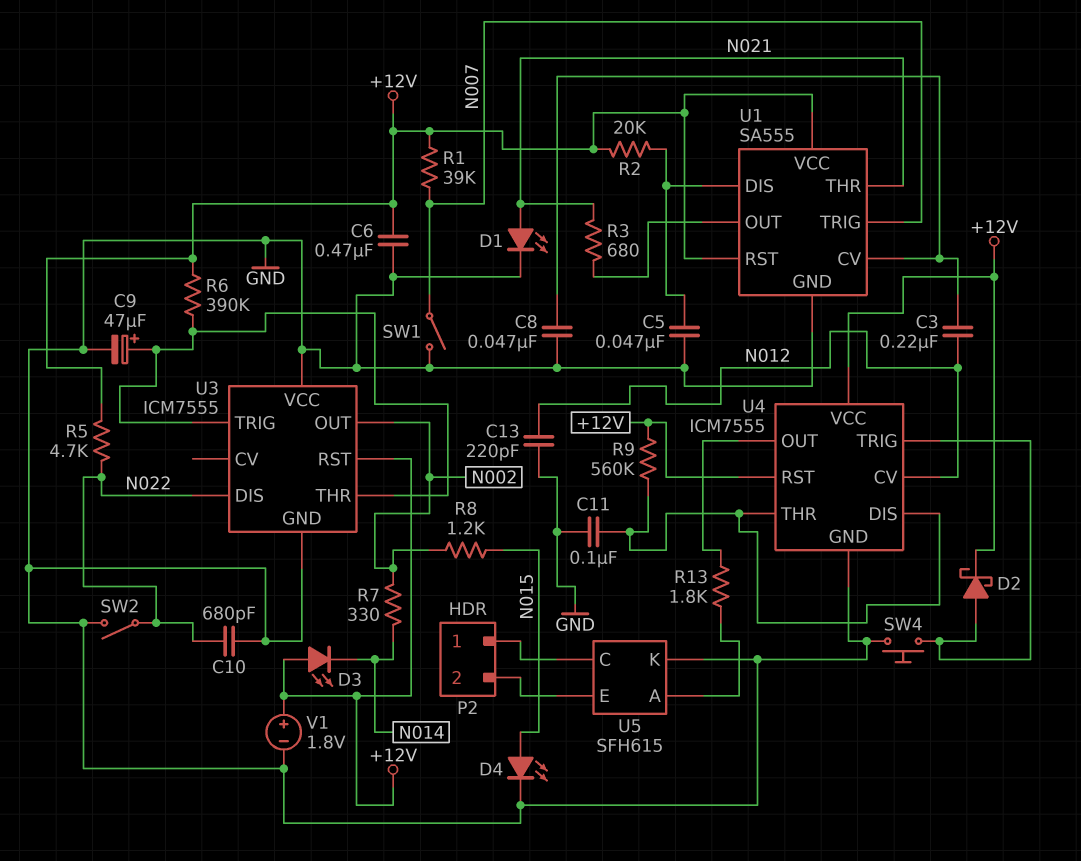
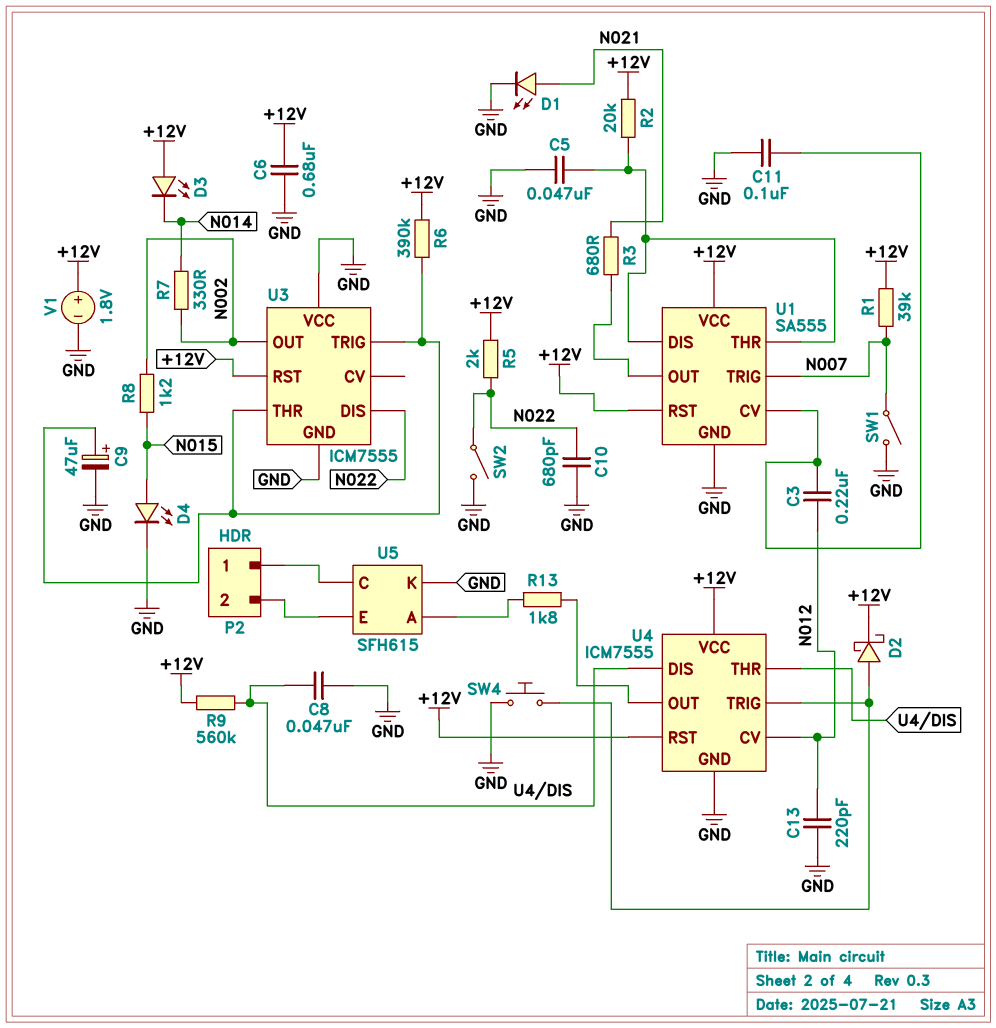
C6: 470nF (+12V, GND) -> 680nF (+12V, GND)
C8: 47nF (GND, U1/CV) -> 47nF (GND, U4/DIS)
C11: 100nF (GND, U4/DIS) -> 100nF (GND, U1/CV)
R5: 4.7k (+12V, N022) -> 2k (+12V, N022)
U1 pin THR: N021 -> U1/DIS

